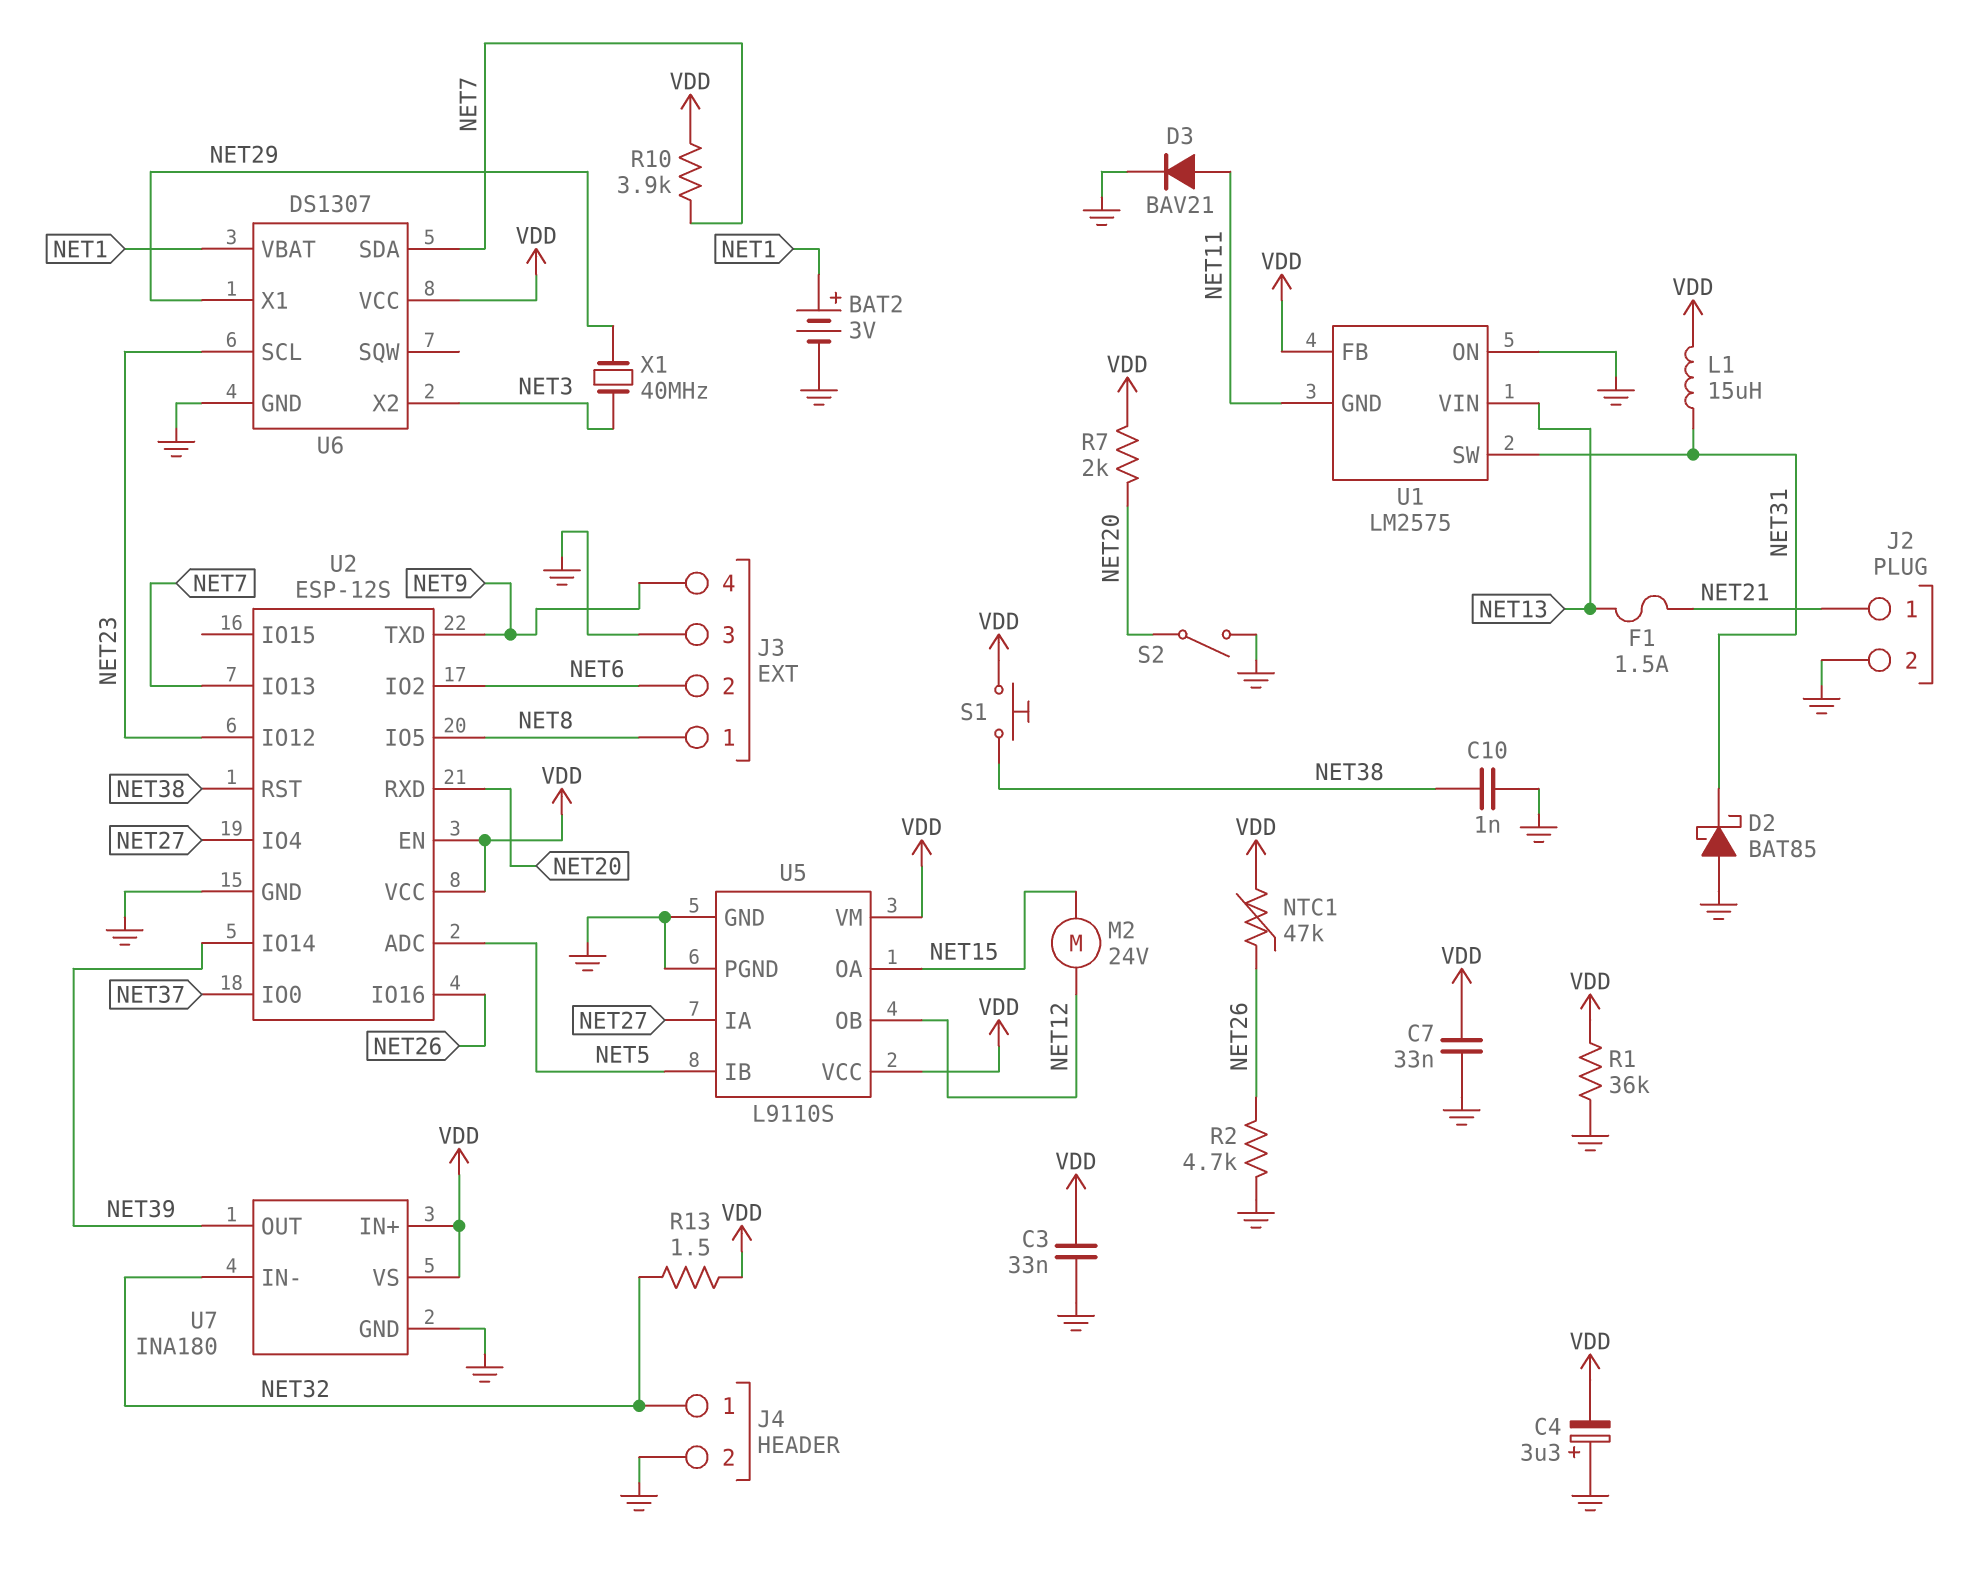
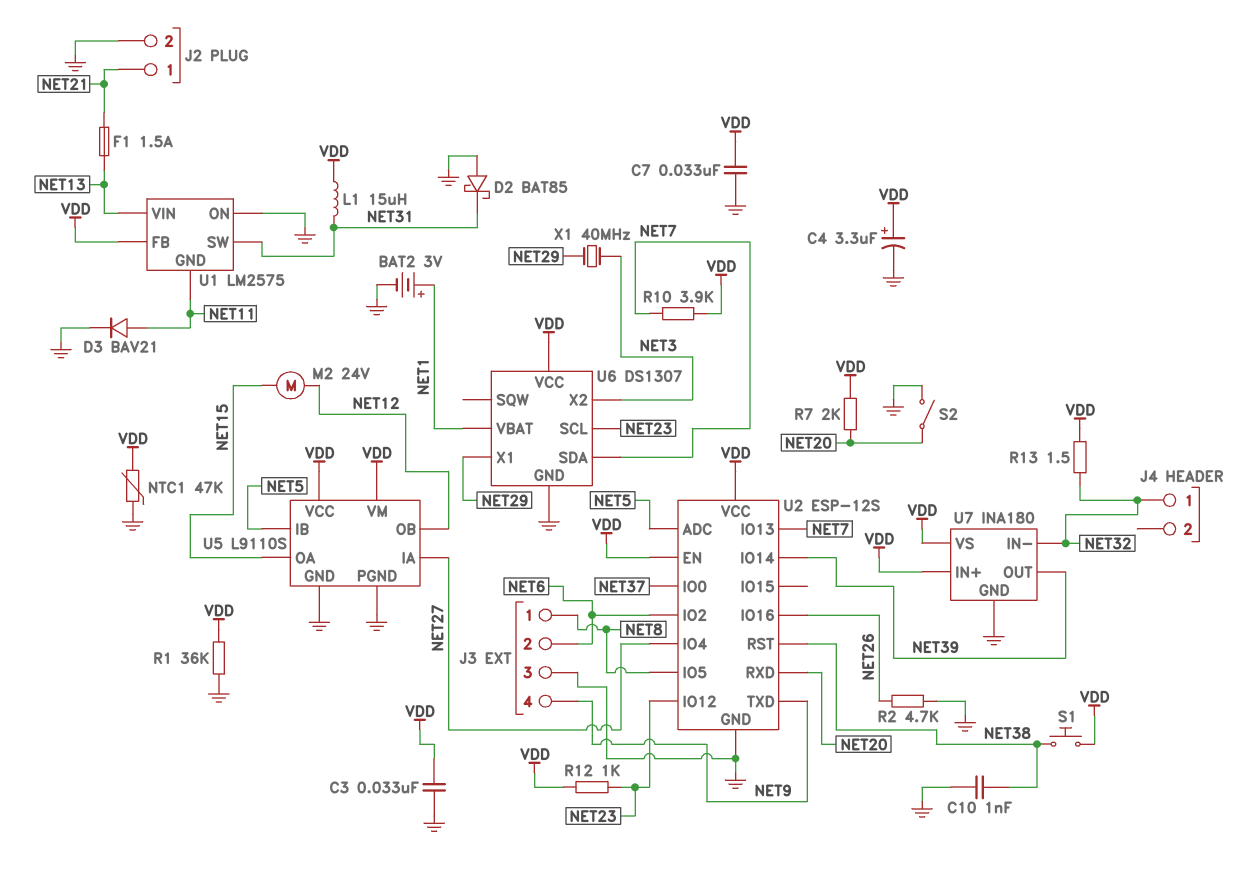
C4: 3.3uF (plus GND, minus VDD) -> 3.3uF (plus VDD, minus GND)
J4 pin 2: GND -> none
NTC1: 47k (NET26, VDD) -> 47k (GND, VDD)
R12: none -> 1k (NET23, VDD)

